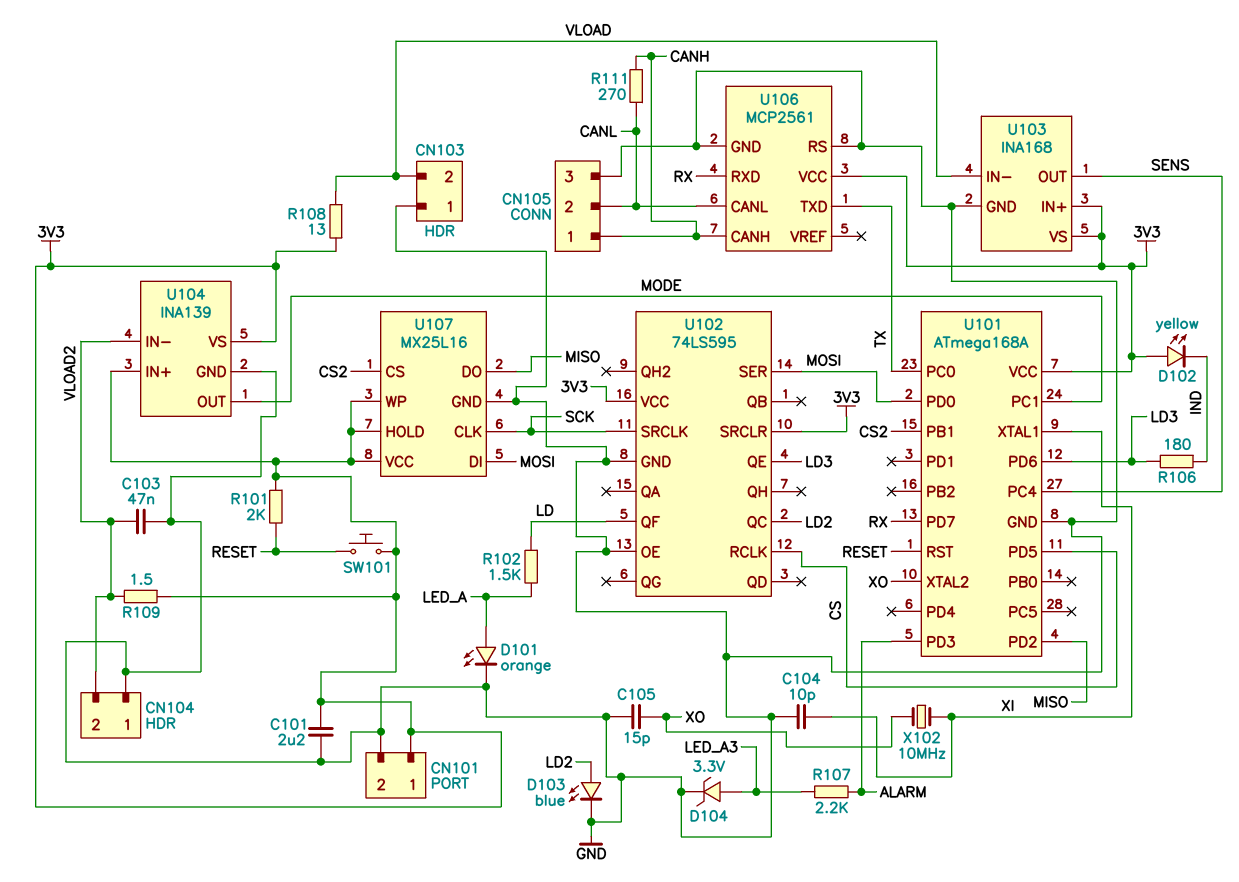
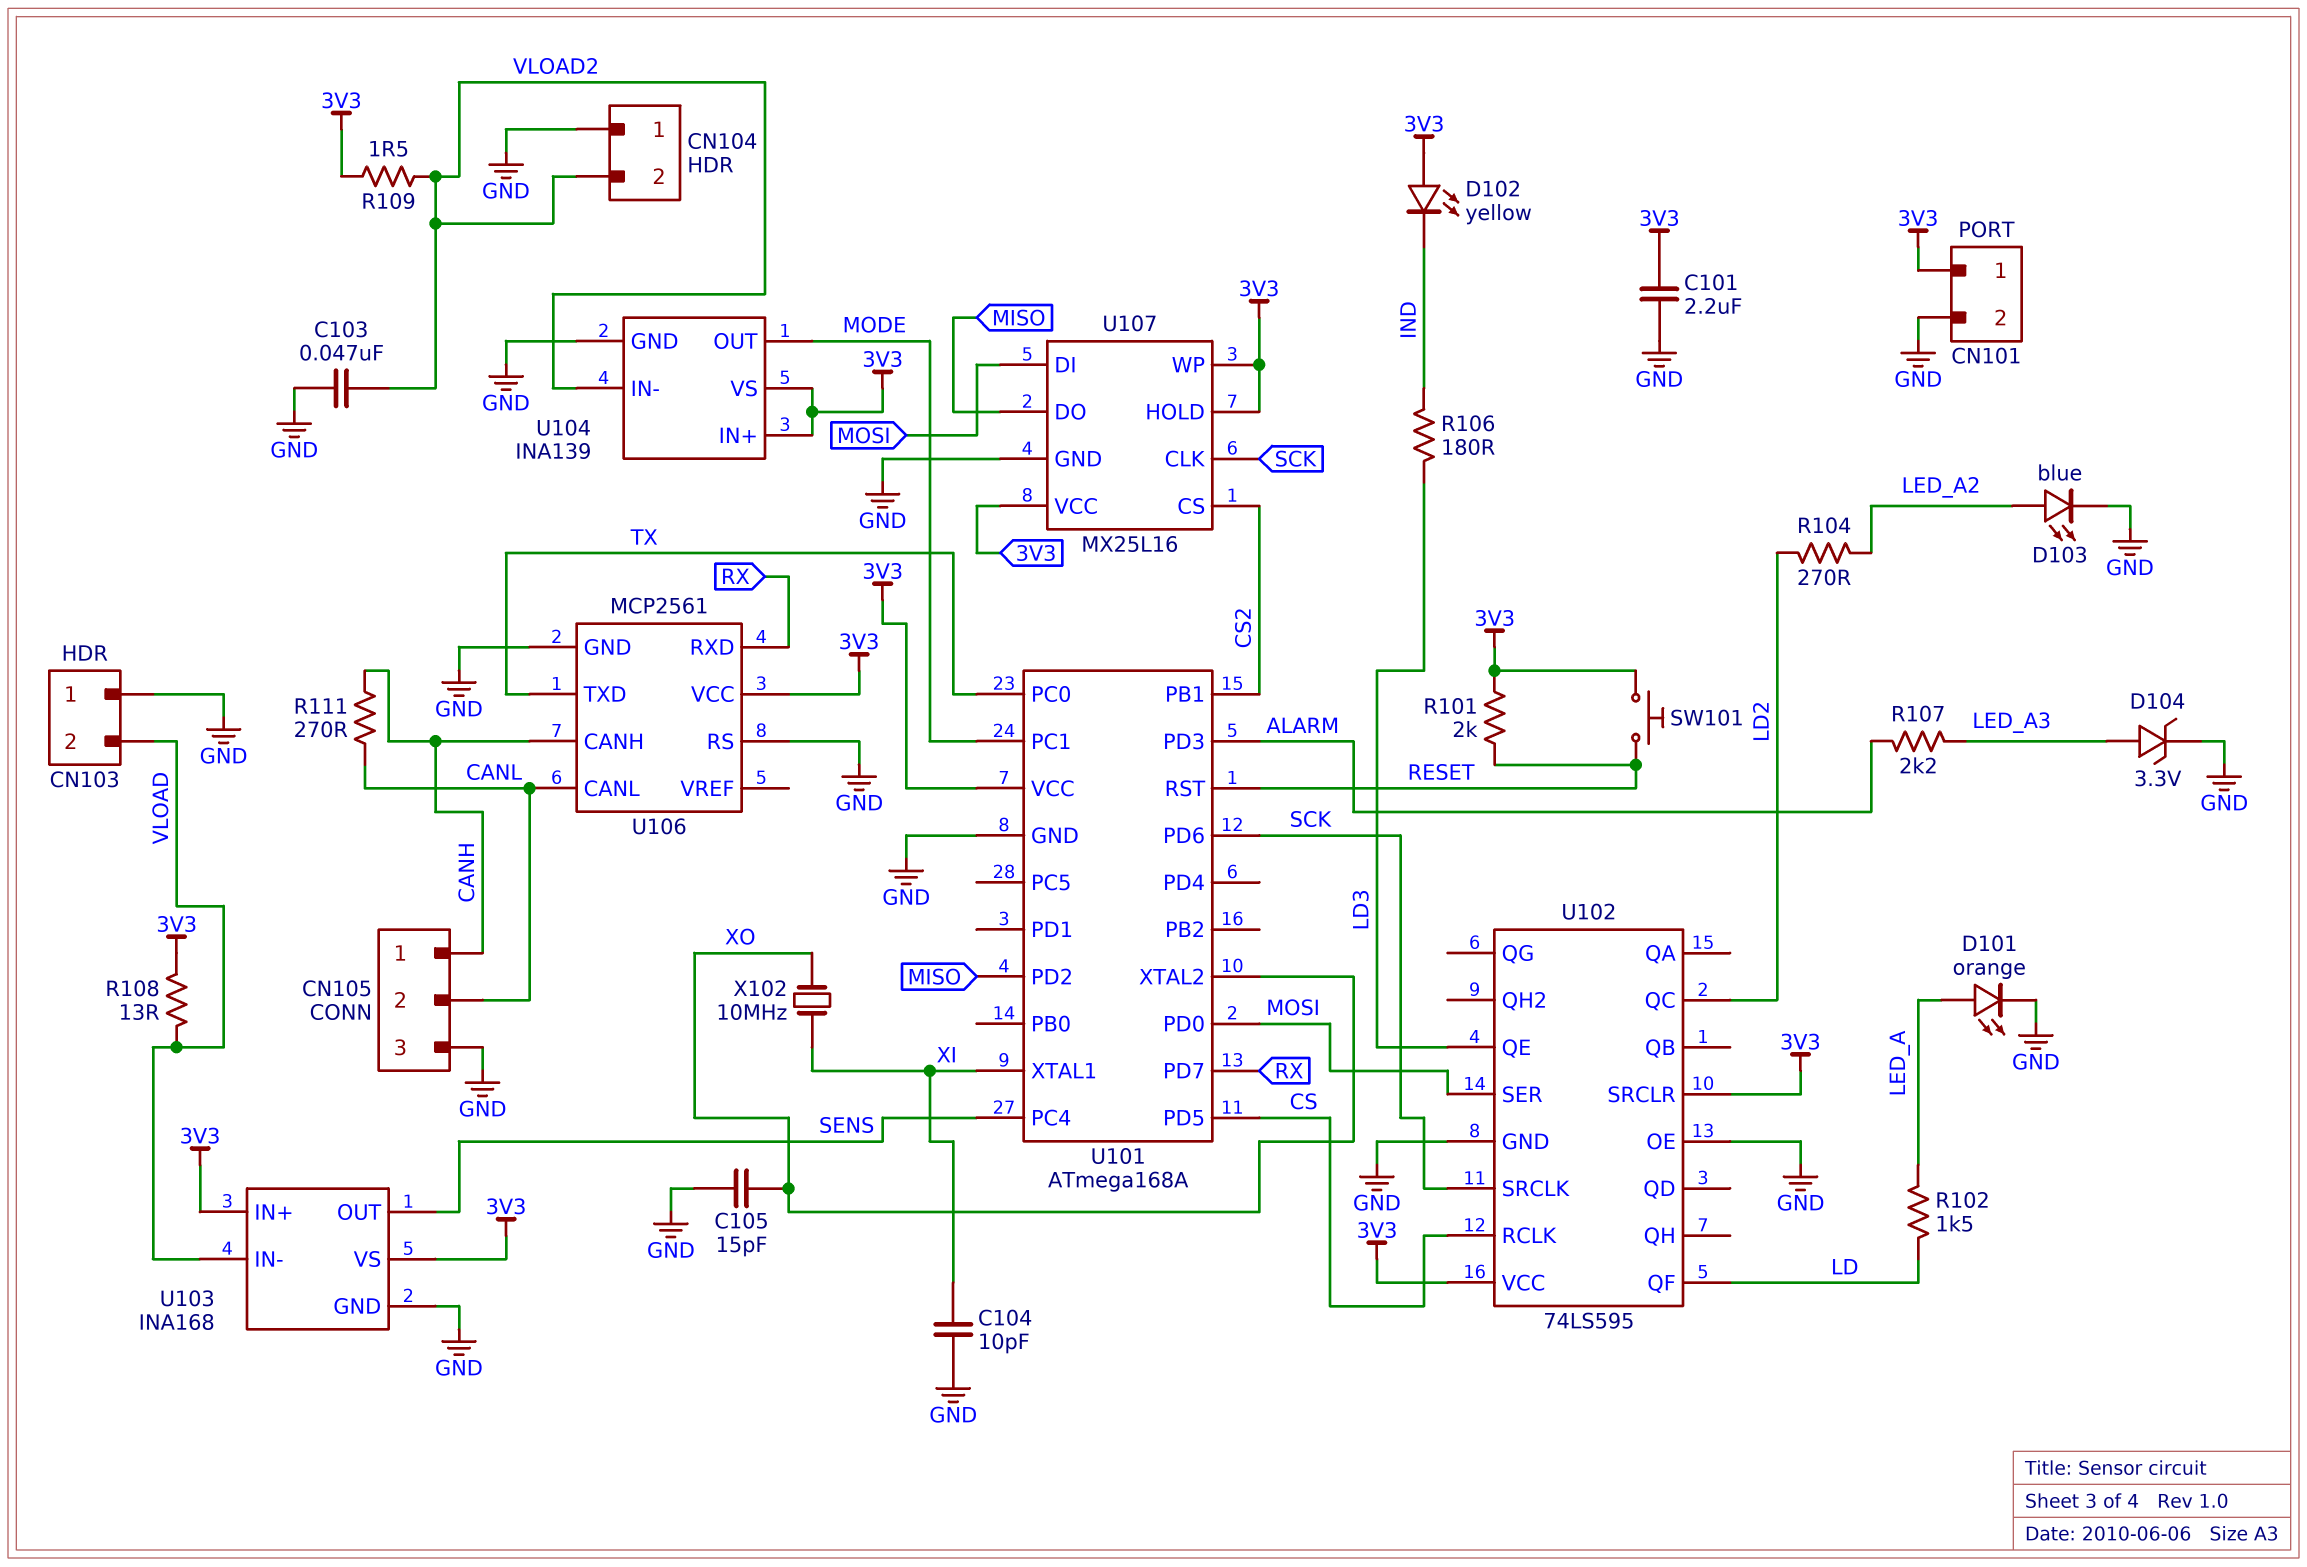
D103: LED blue (A LD2, K GND) -> LED blue (A LED_A2, K GND)
R104: none -> 270 (LD2, LED_A2)
U101 pin PD6: LD3 -> SCK

